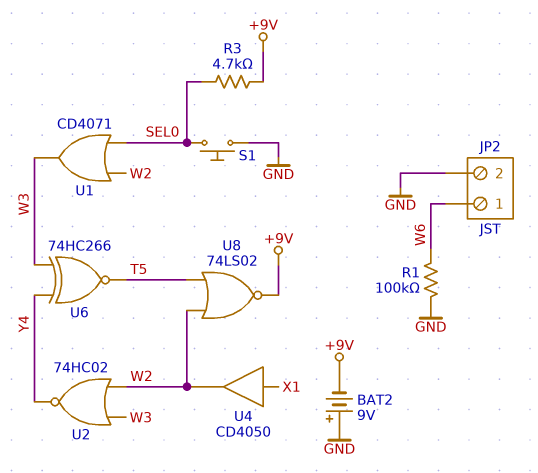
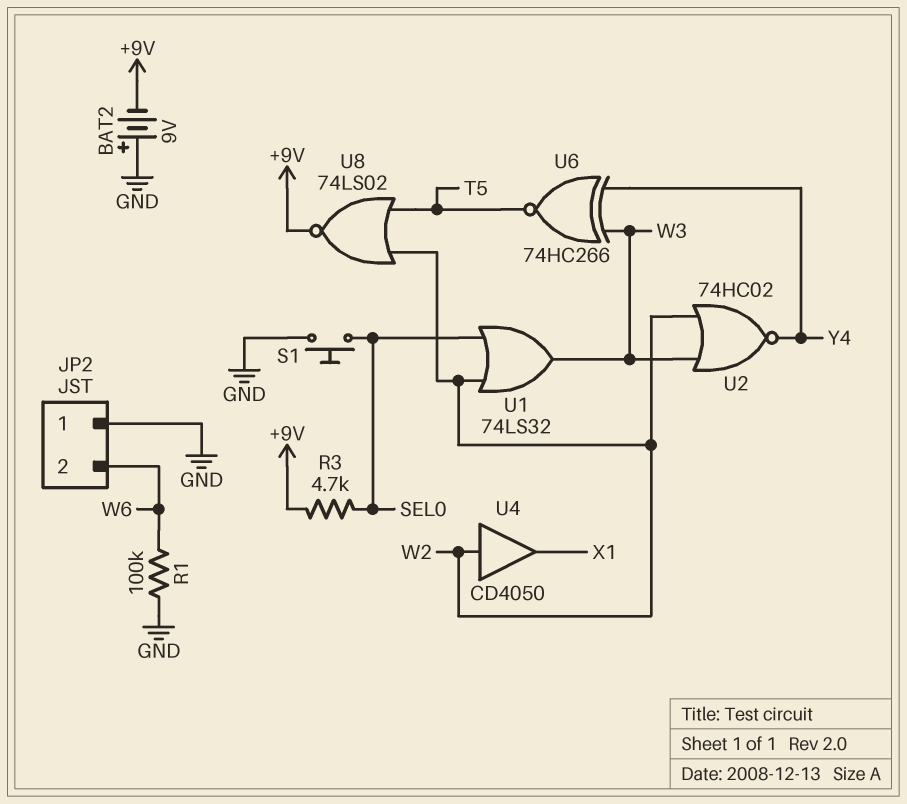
JP2 pin 1: W6 -> GND
JP2 pin 2: GND -> W6
U1: OR CD4071 (in SEL0, in W2, out W3) -> OR 74LS32 (in SEL0, in W2, out W3)
U4: buffer CD4050 (in X1, out W2) -> buffer CD4050 (in W2, out X1)

